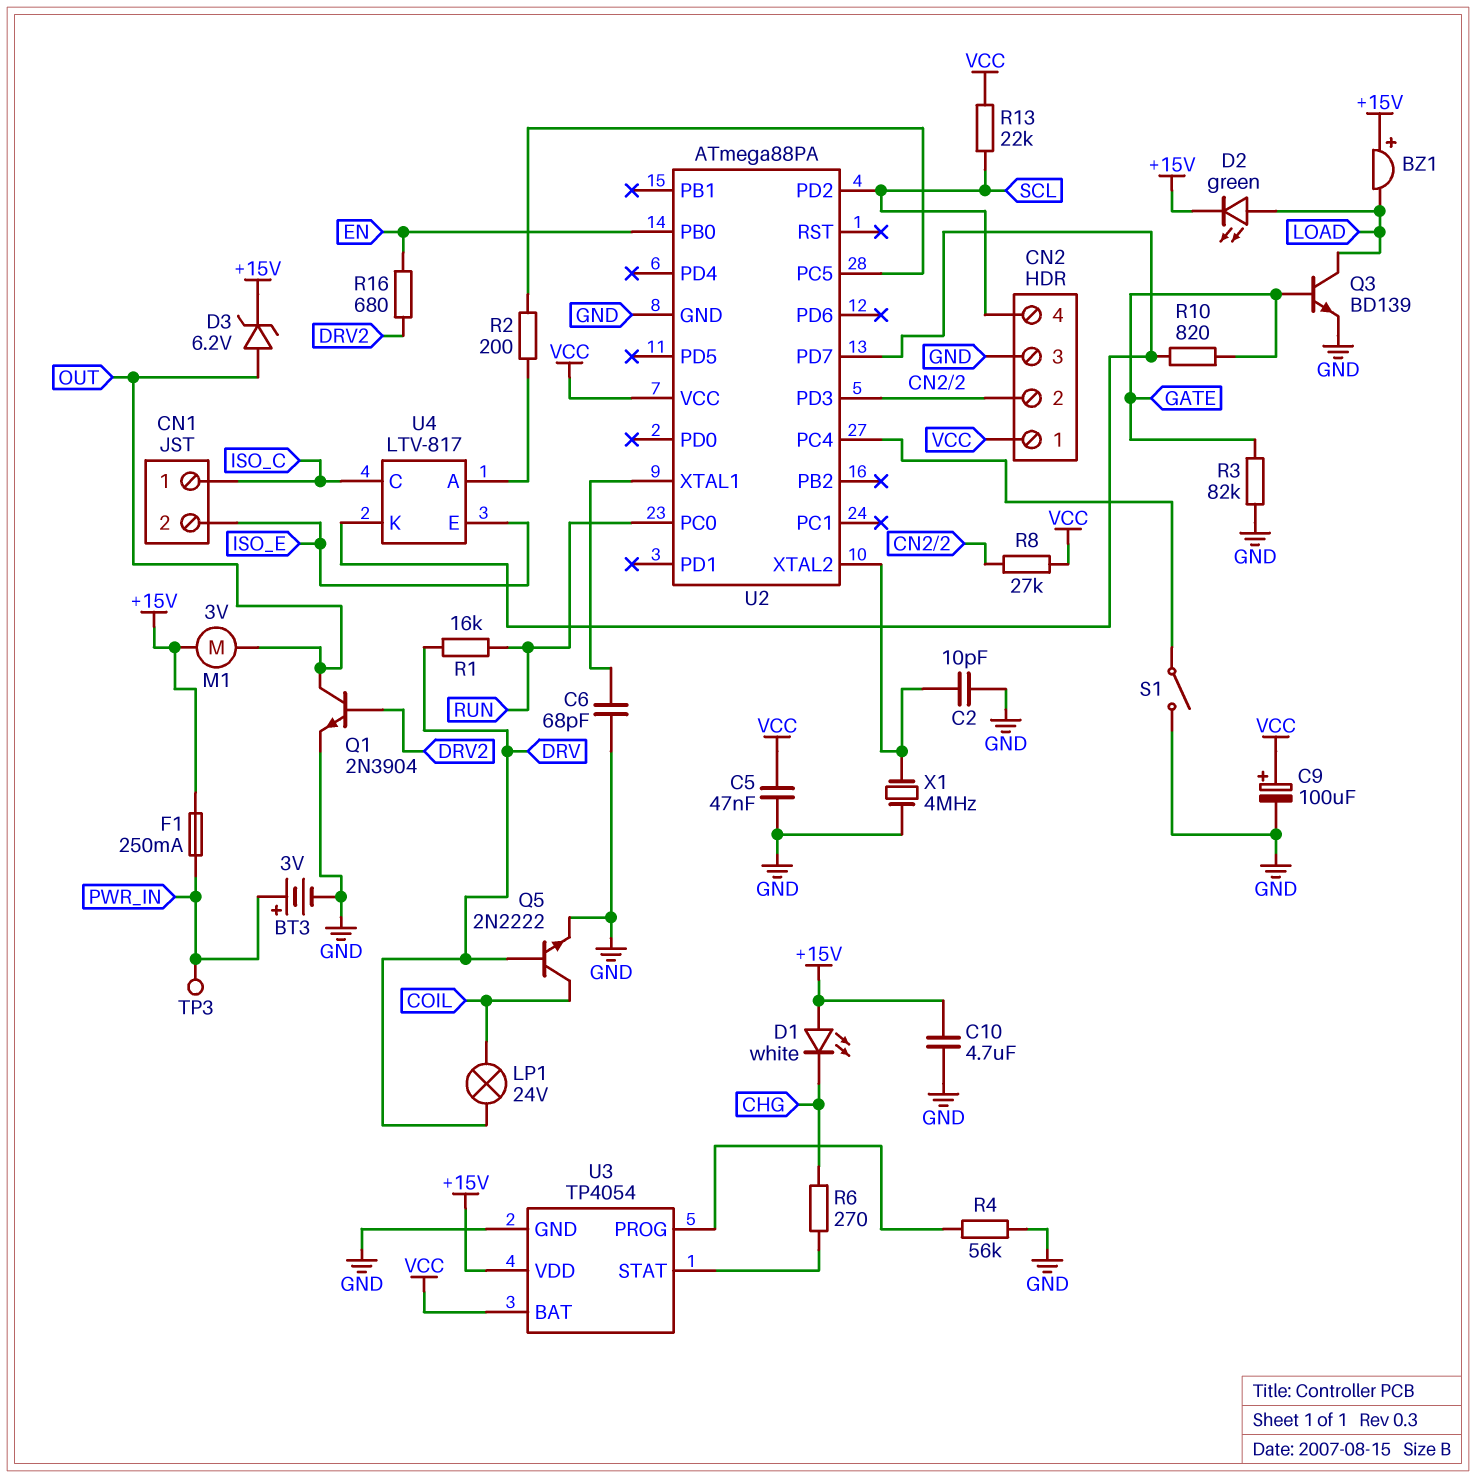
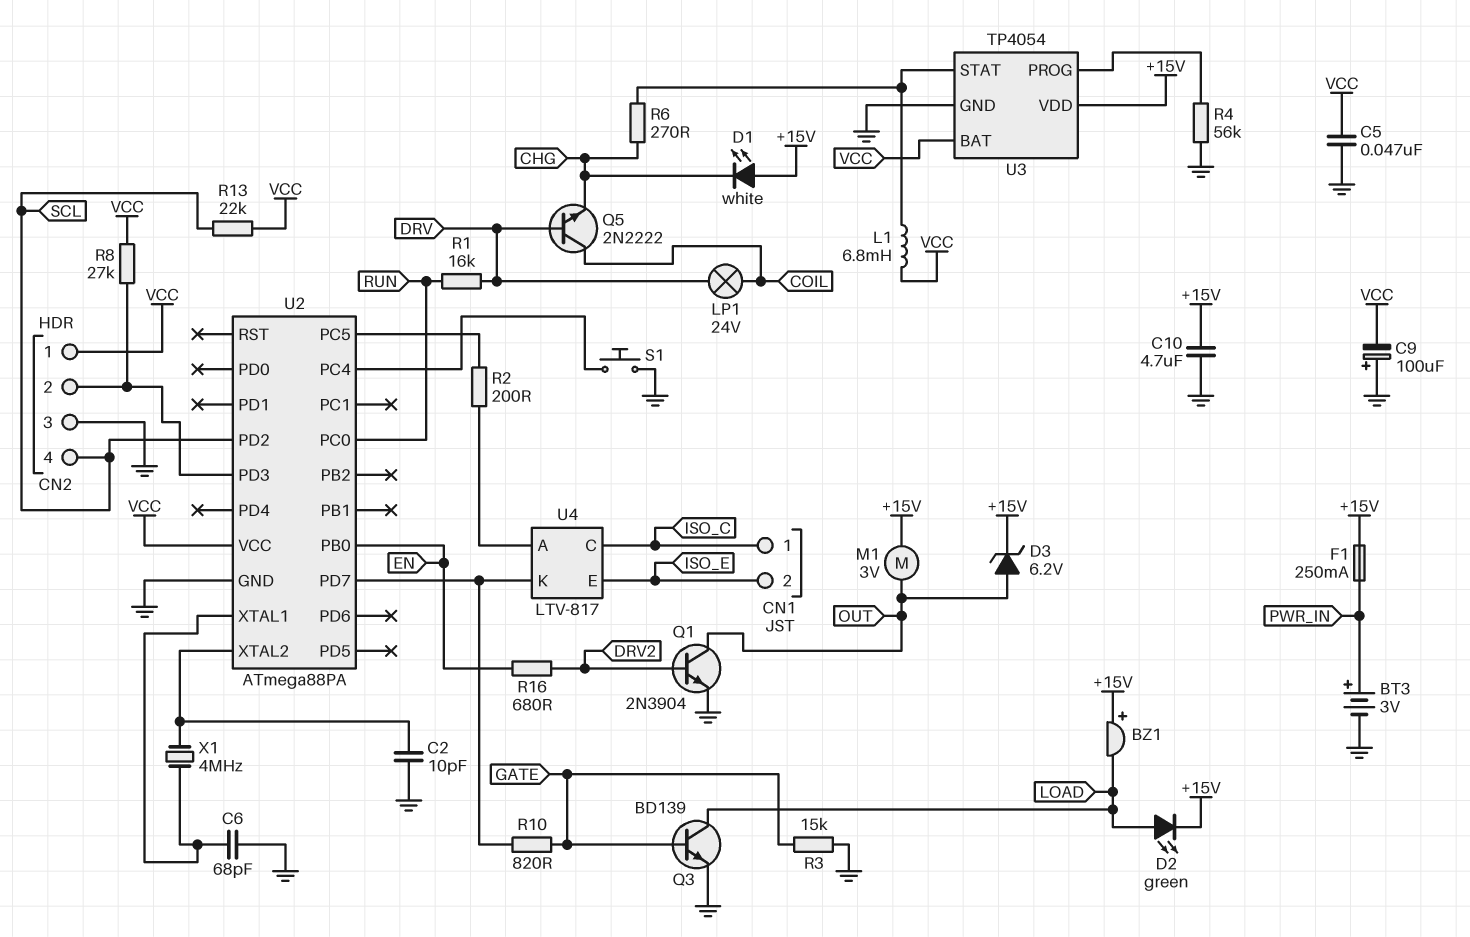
C9: 100uF (plus VCC, minus GND) -> 100uF (plus GND, minus VCC)
L1: none -> 6.8mH (U3/STAT, VCC)
Q5: NPN 2N2222 (B DRV, C COIL, E GND) -> NPN 2N2222 (B DRV, C COIL, E CHG)
R3: 82k (GATE, GND) -> 15k (GATE, GND)
S1: switch (GND, U2/PC4) -> button (GND, U2/PC4)
TP3: test point (PWR_IN) -> none
X1: 4MHz (GND, U2/XTAL2) -> 4MHz (U2/XTAL1, U2/XTAL2)

